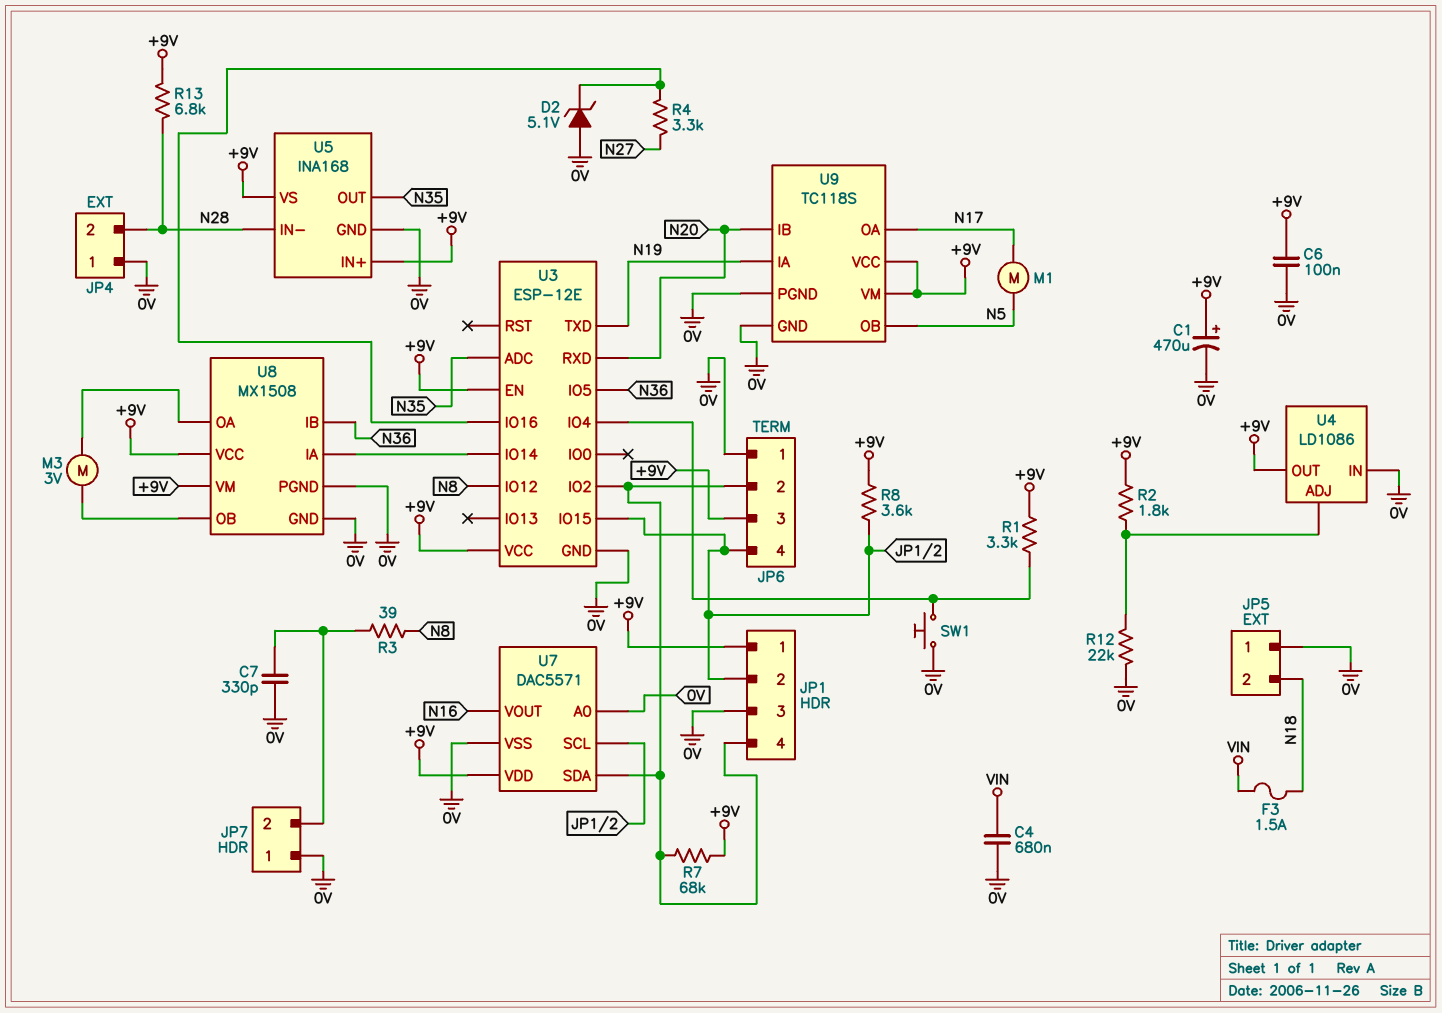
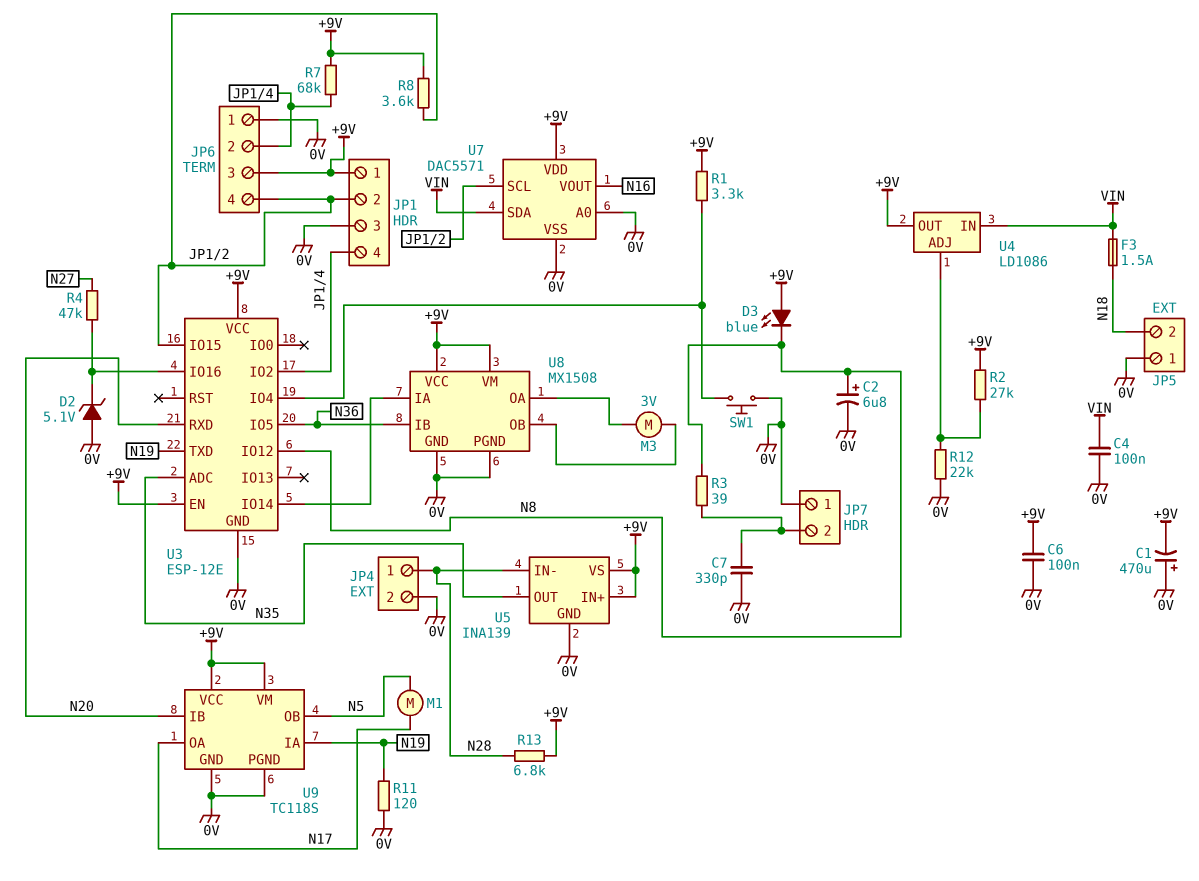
C1: 470uF (plus +9V, minus 0V) -> 470uF (plus 0V, minus +9V)
C2: none -> 6.8uF (plus N8, minus 0V)
C4: 680nF (0V, VIN) -> 100nF (0V, VIN)
D3: none -> LED blue (A +9V, K N8)
JP4 pin 1: 0V -> N28
JP4 pin 2: N28 -> 0V
R2: 1.8k (+9V, U4/ADJ) -> 27k (+9V, U4/ADJ)
R4: 3.3k (N27, U3/IO16) -> 47k (N27, U3/IO16)
R11: none -> 120 (0V, N19)
U4 pin IN: 0V -> VIN
U5: INA168 -> INA139
U7 pin SDA: JP1/4 -> VIN

